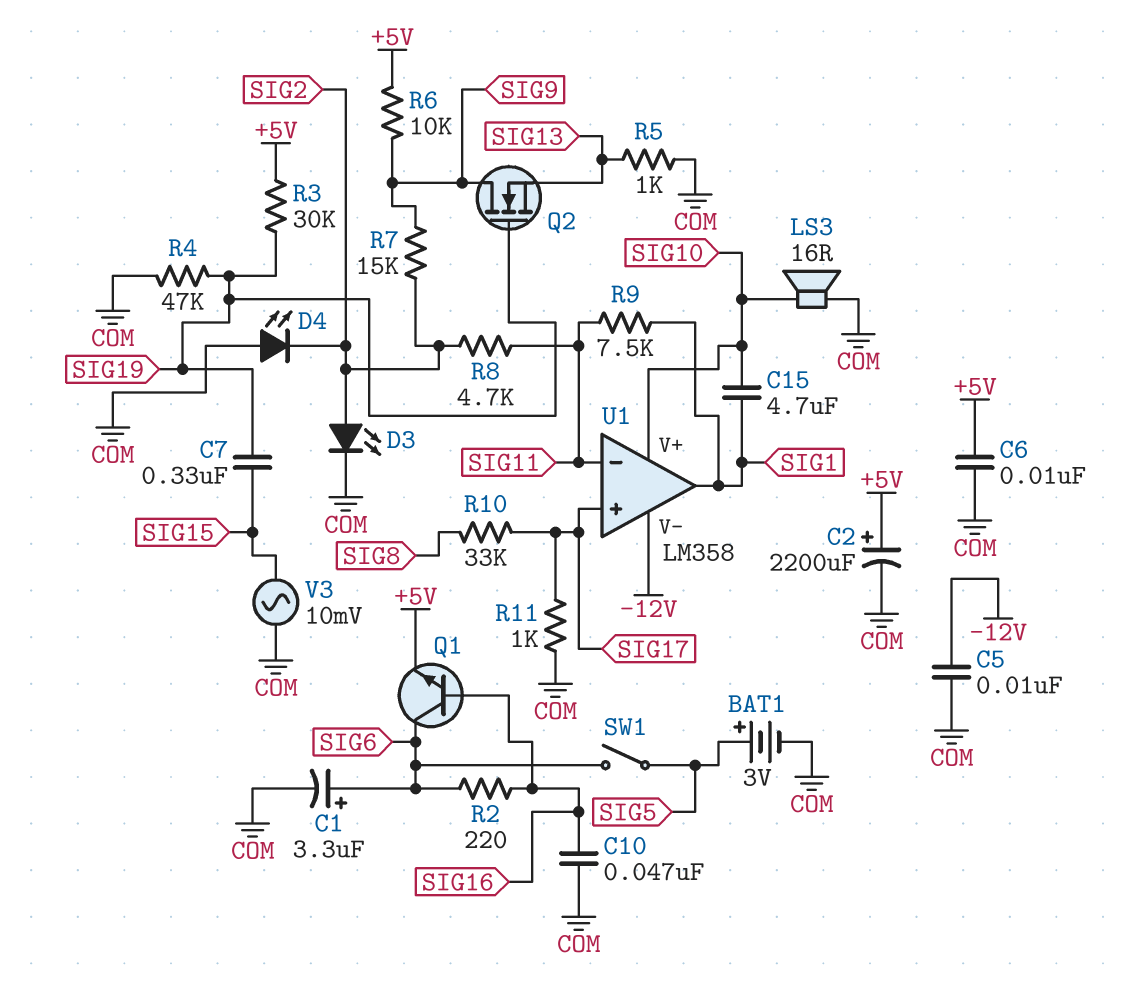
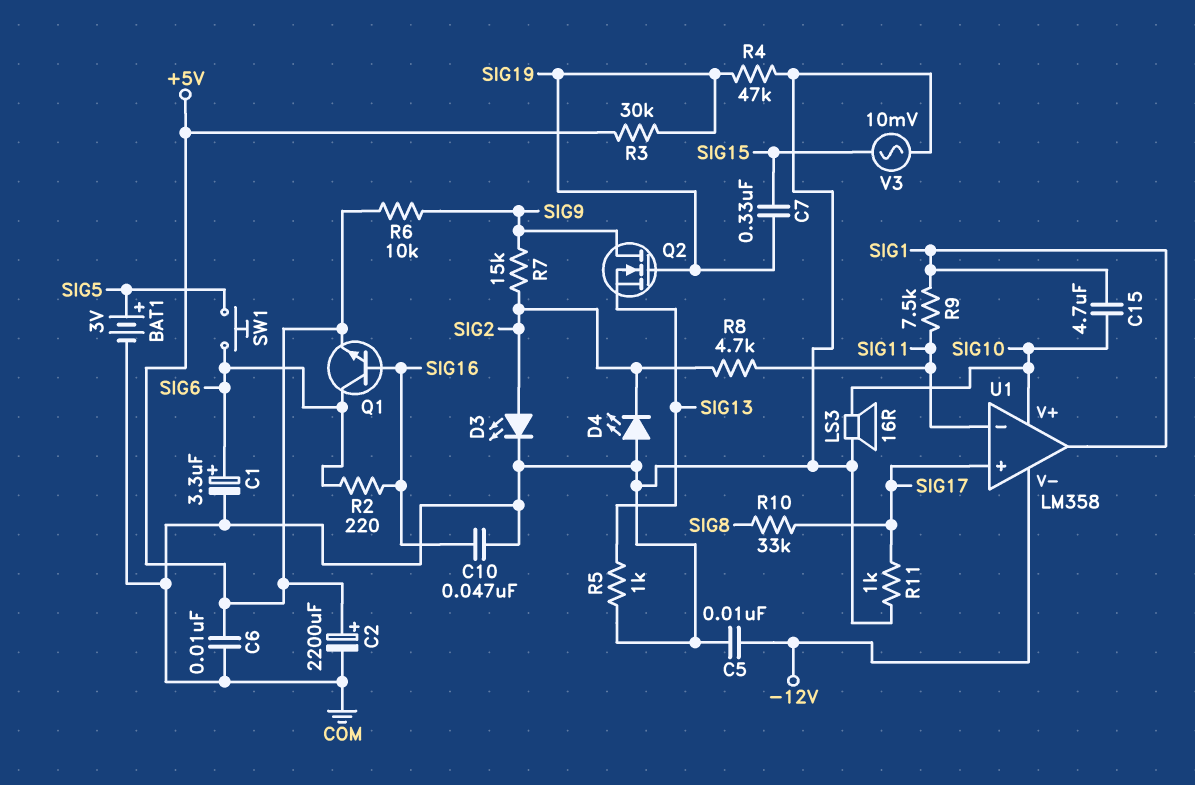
SW1: switch (SIG5, SIG6) -> button (SIG5, SIG6)

